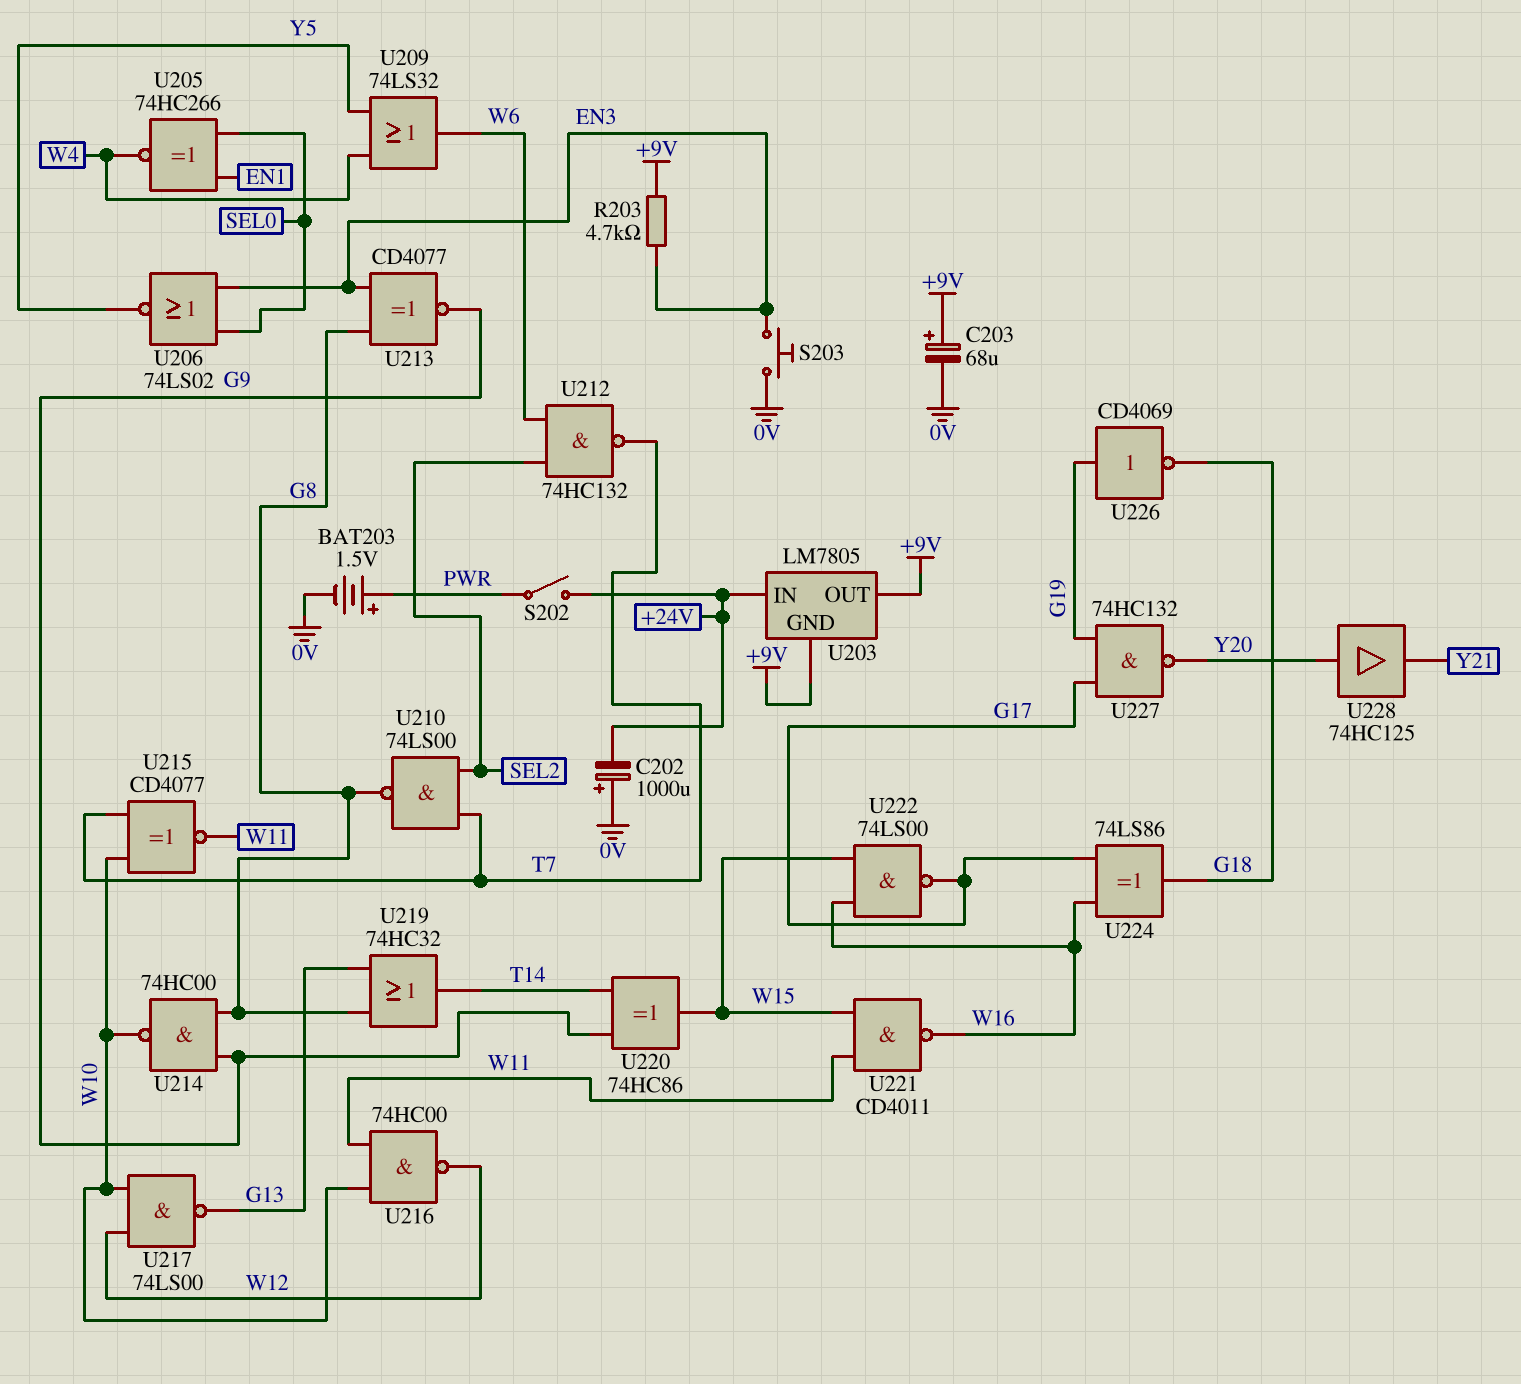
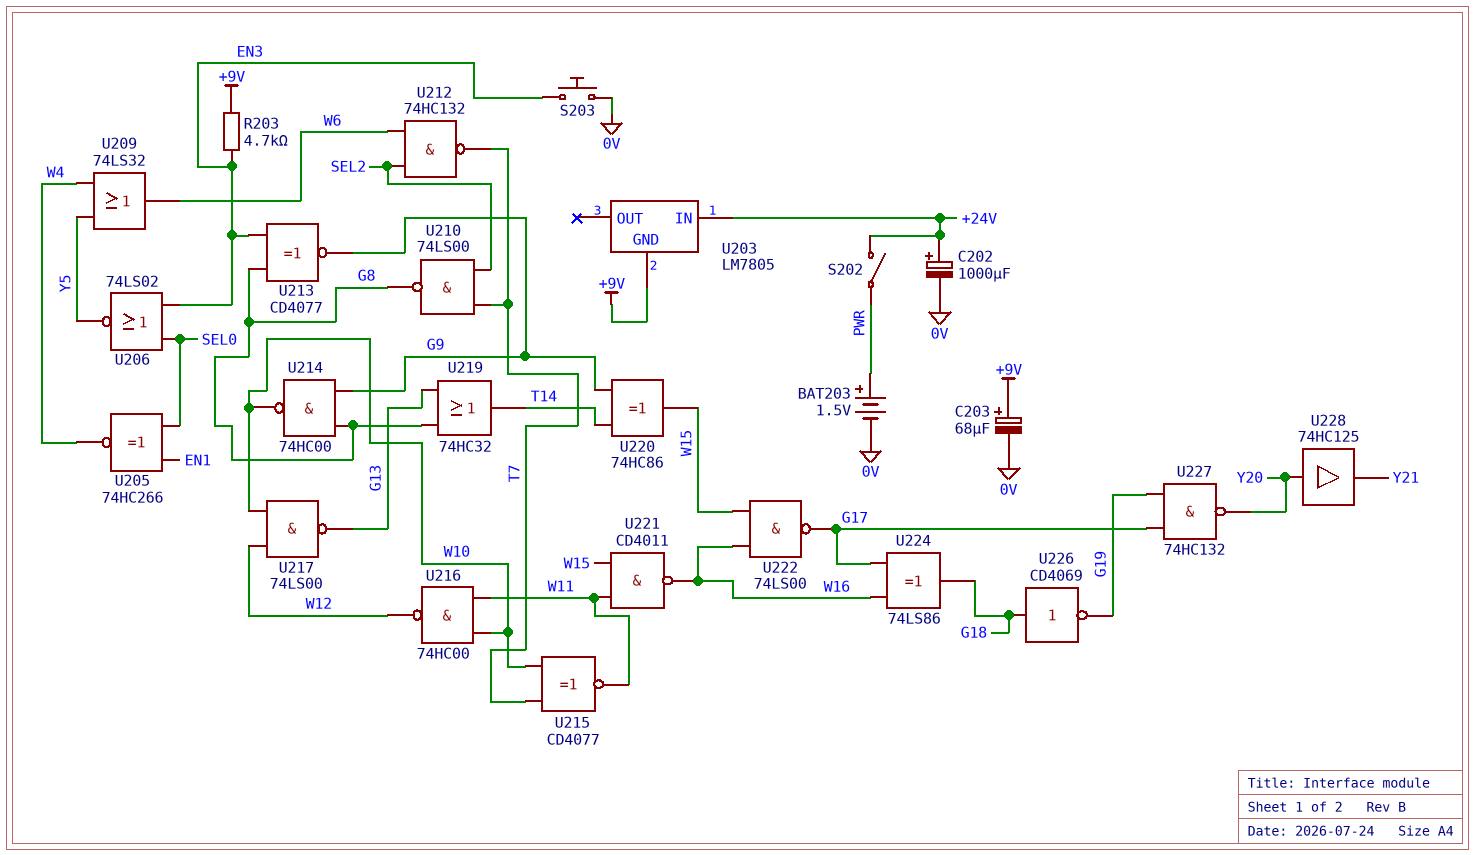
C202: 1000uF (plus 0V, minus +24V) -> 1000uF (plus +24V, minus 0V)
U203 pin OUT: +9V -> none
U226: NOT CD4069 (in G19, out G18) -> NOT CD4069 (in G18, out G19)

